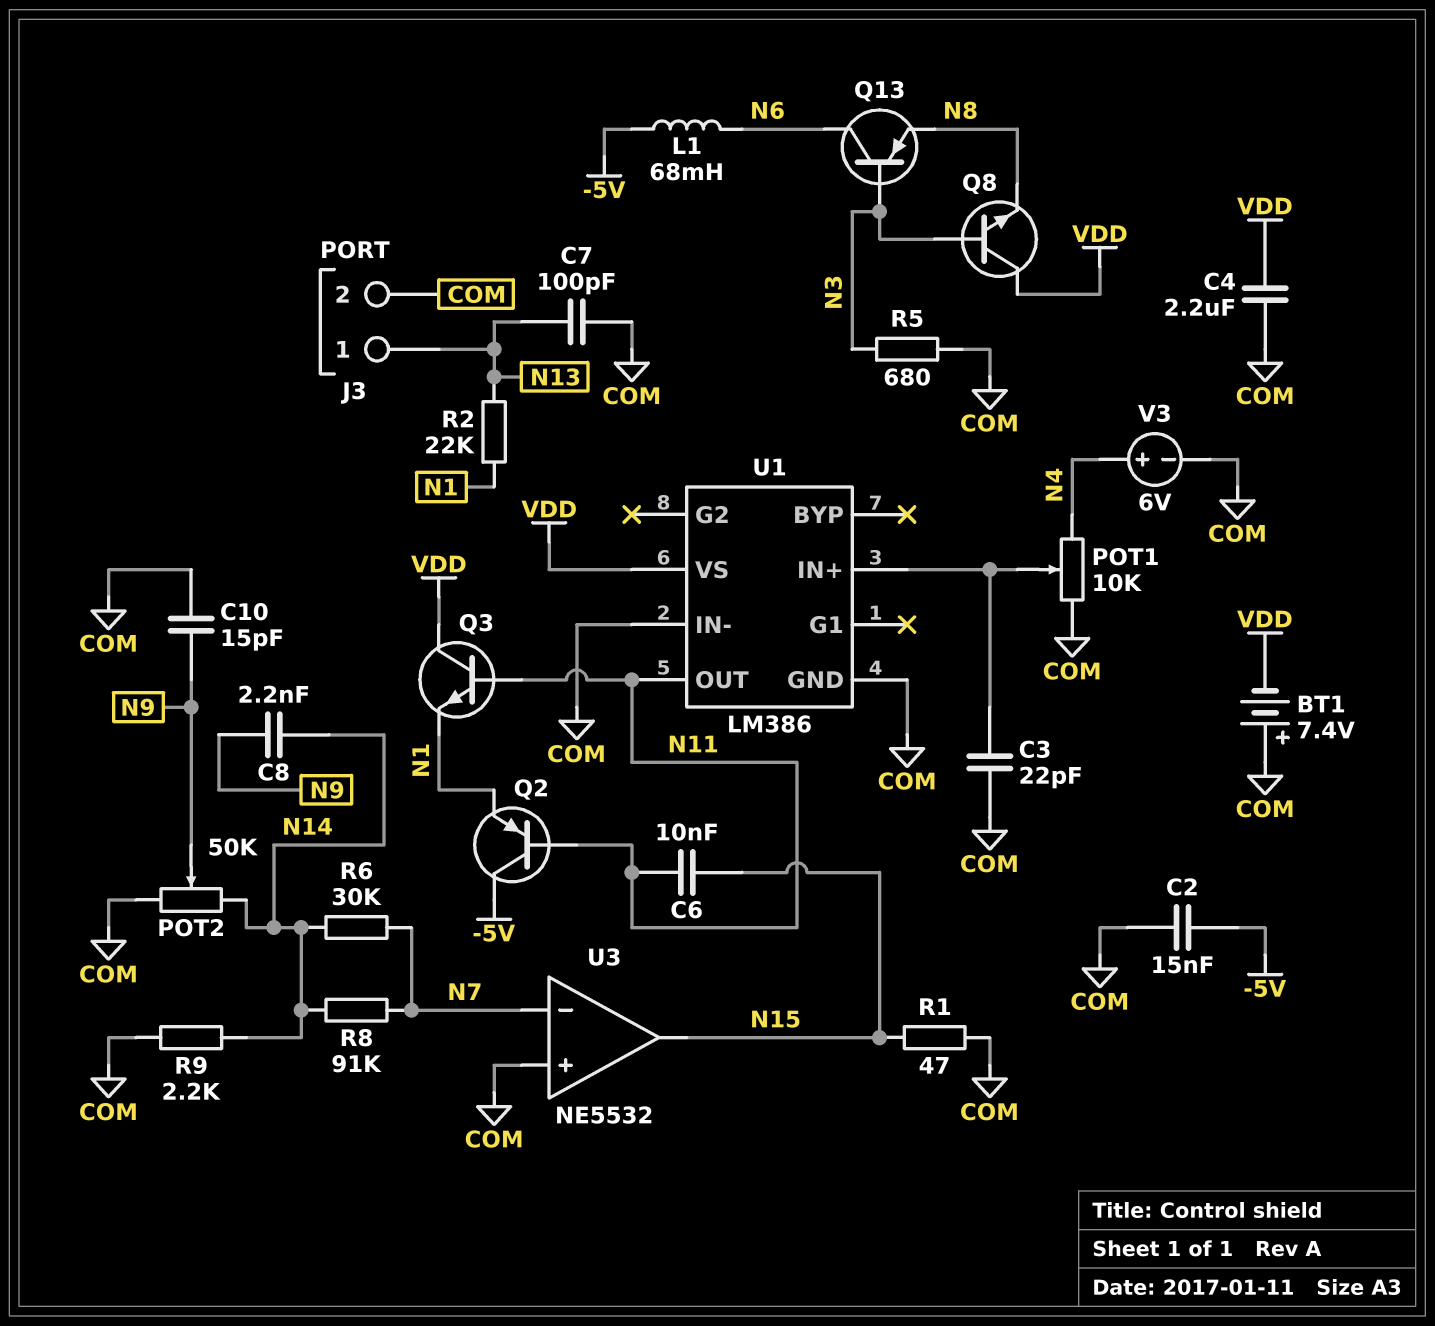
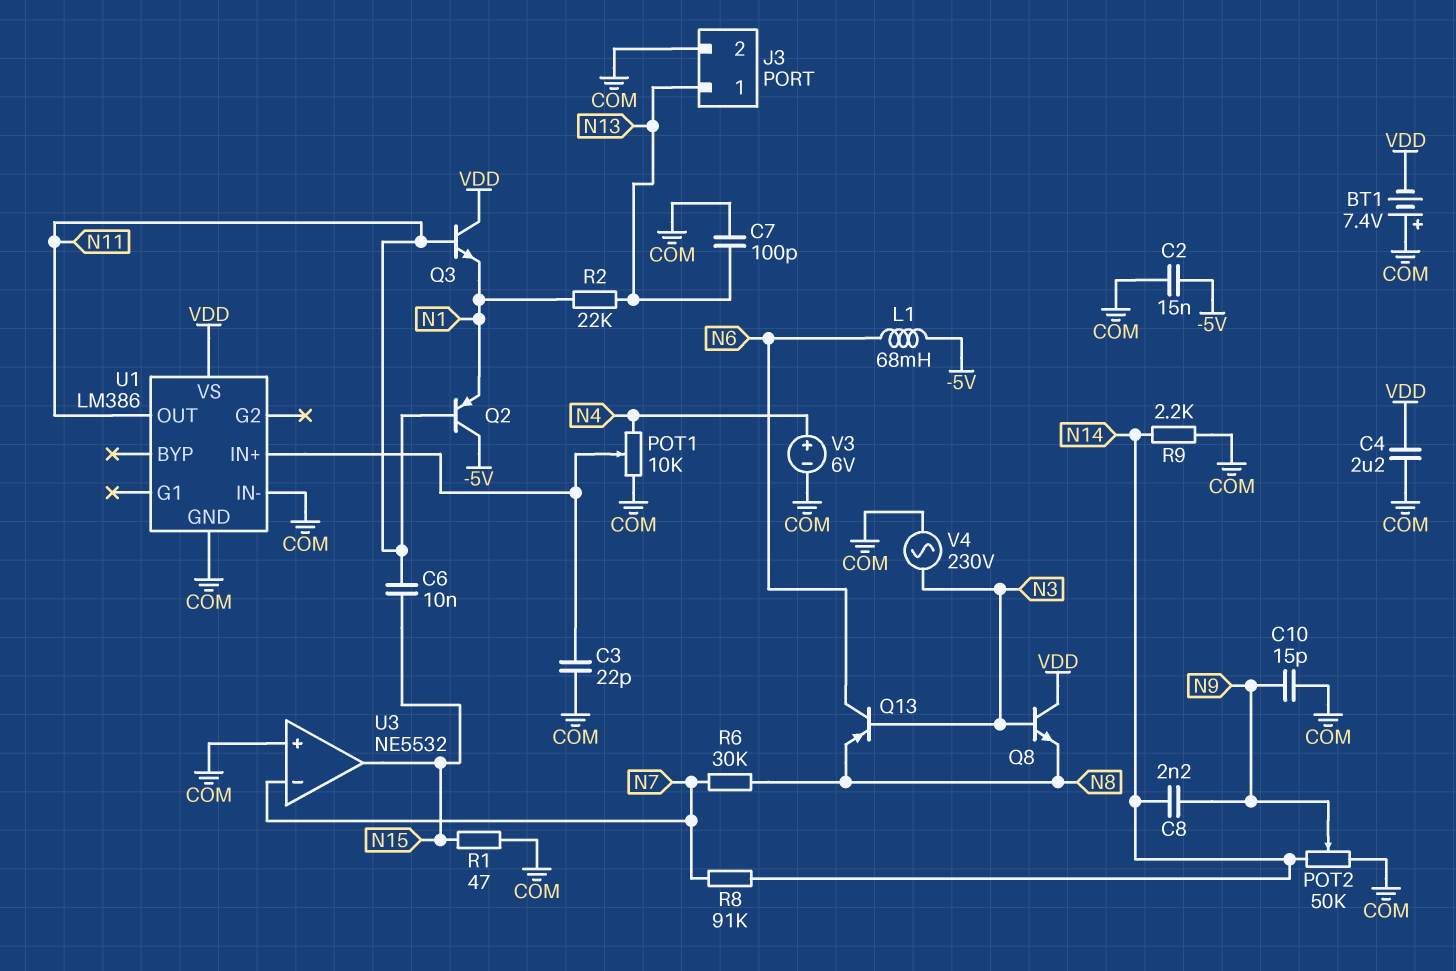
R5: 680 (COM, N3) -> none
R6: 30k (N7, N14) -> 30k (N7, N8)
V4: none -> AC 230V (COM, N3)

